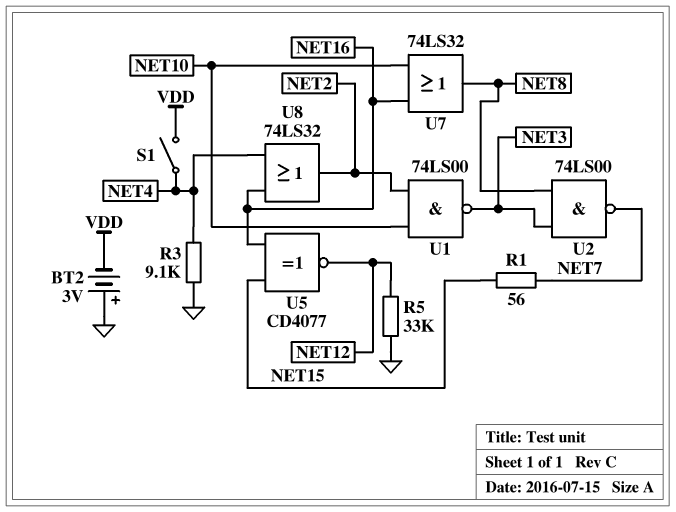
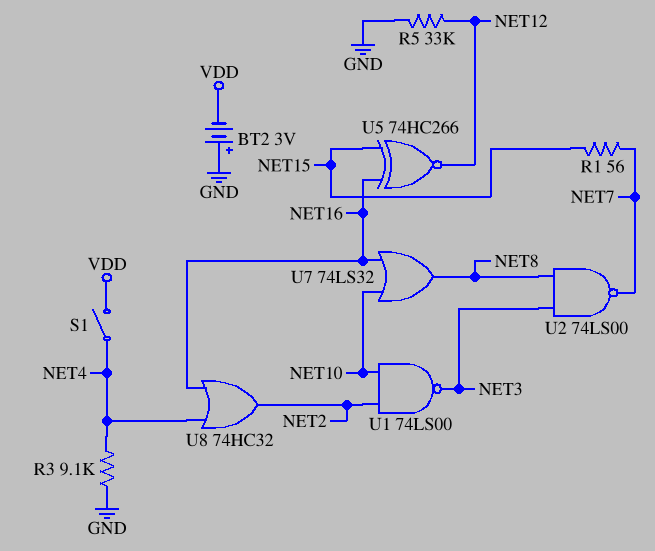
U5: XNOR CD4077 (in NET15, in NET16, out NET12) -> XNOR 74HC266 (in NET15, in NET16, out NET12)
U8: OR 74LS32 (in NET4, in NET16, out NET2) -> OR 74HC32 (in NET4, in NET16, out NET2)

